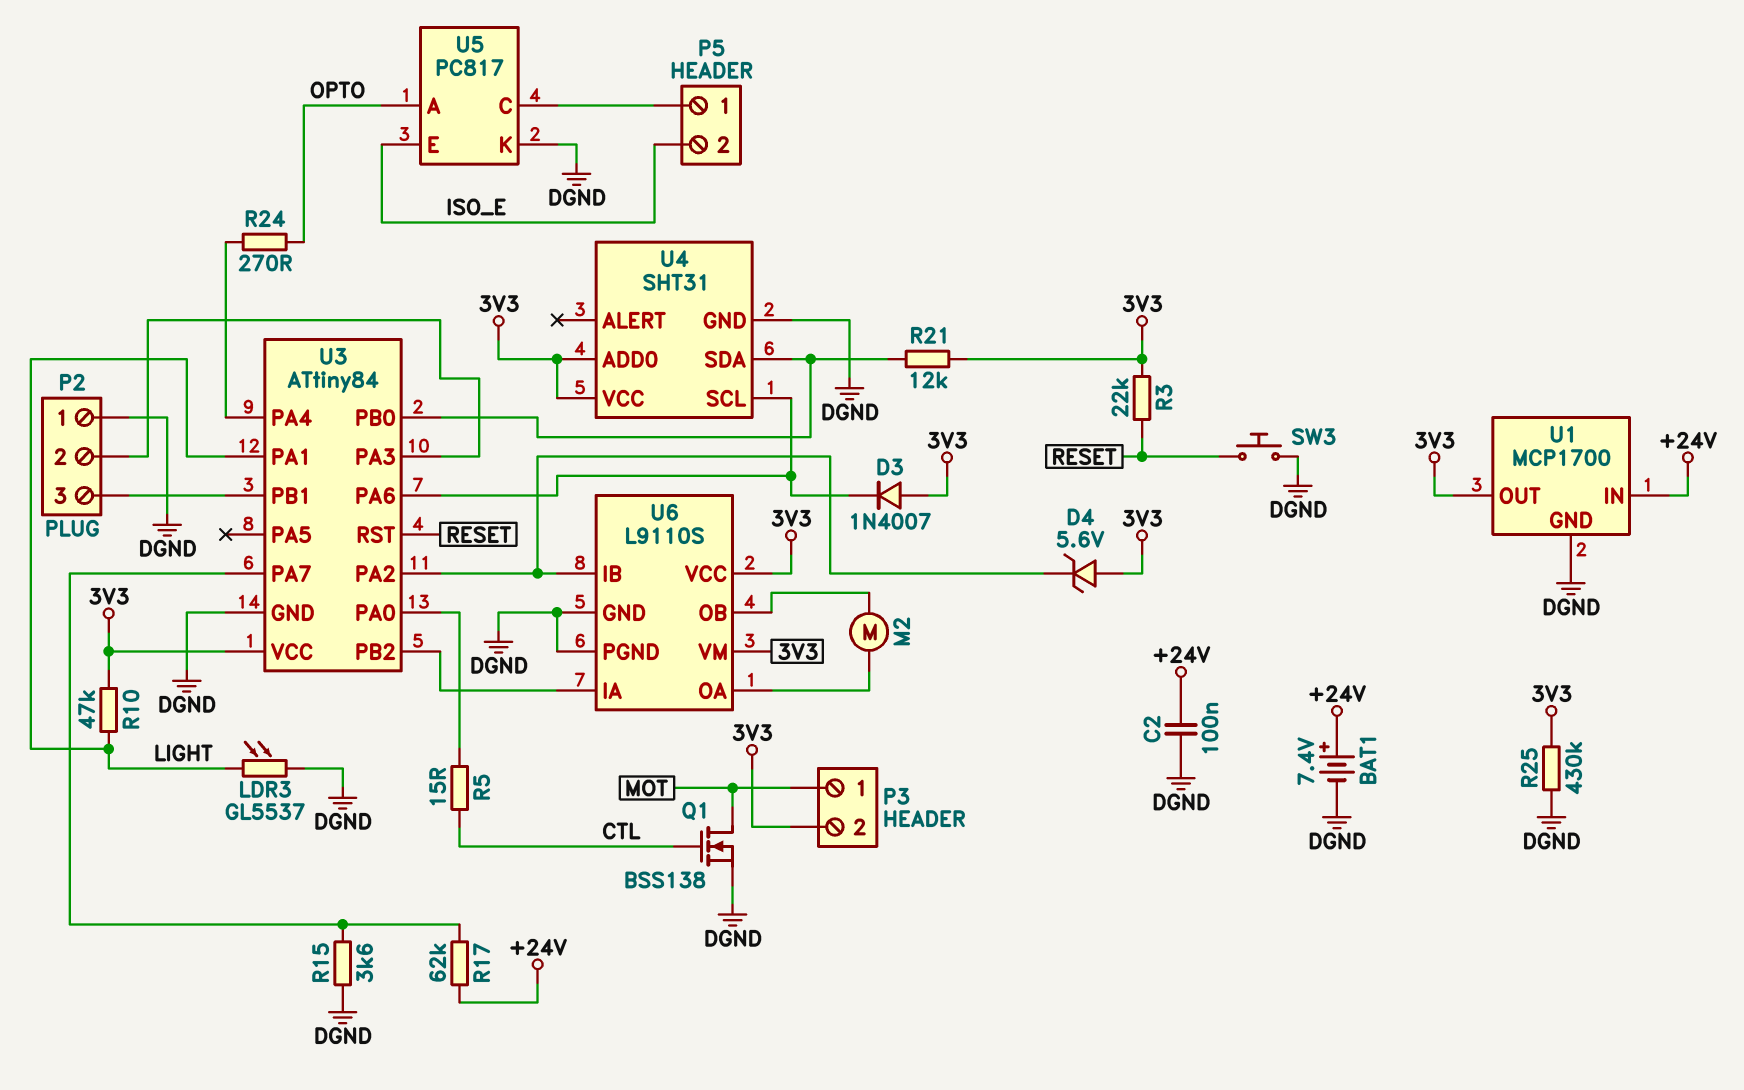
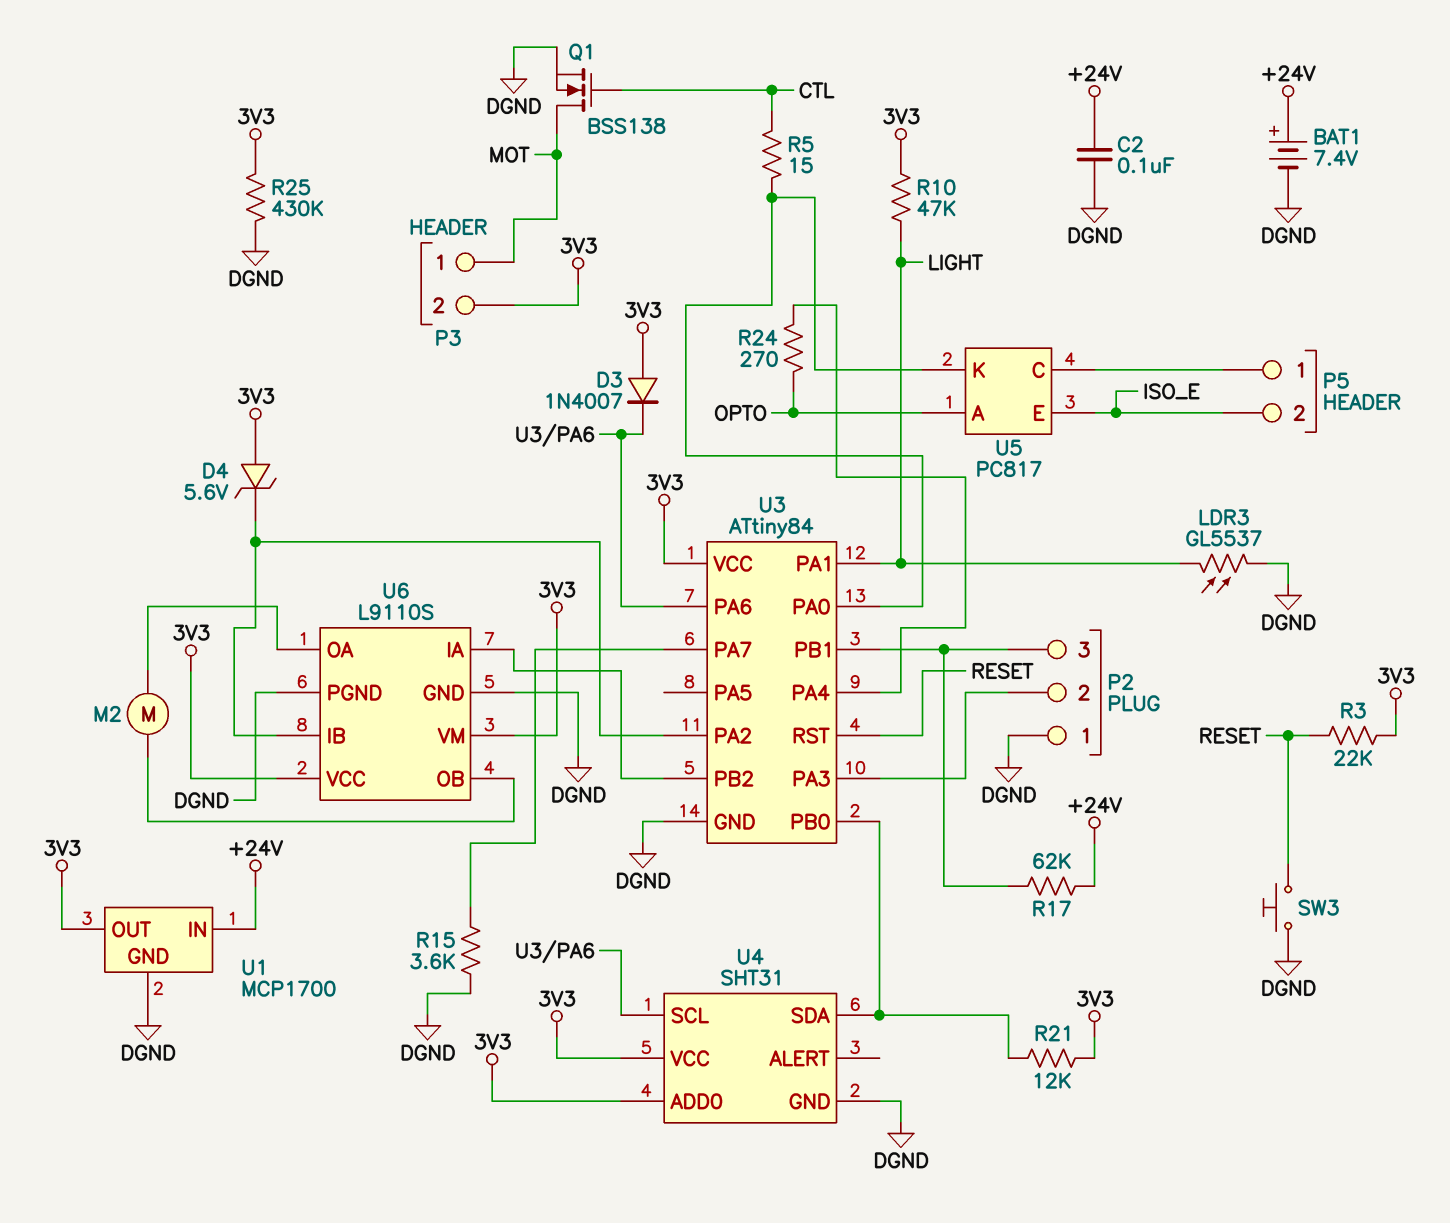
R17: 62k (+24V, U3/PA7) -> 62k (+24V, P2/3)
U5 pin K: DGND -> U3/PA0

